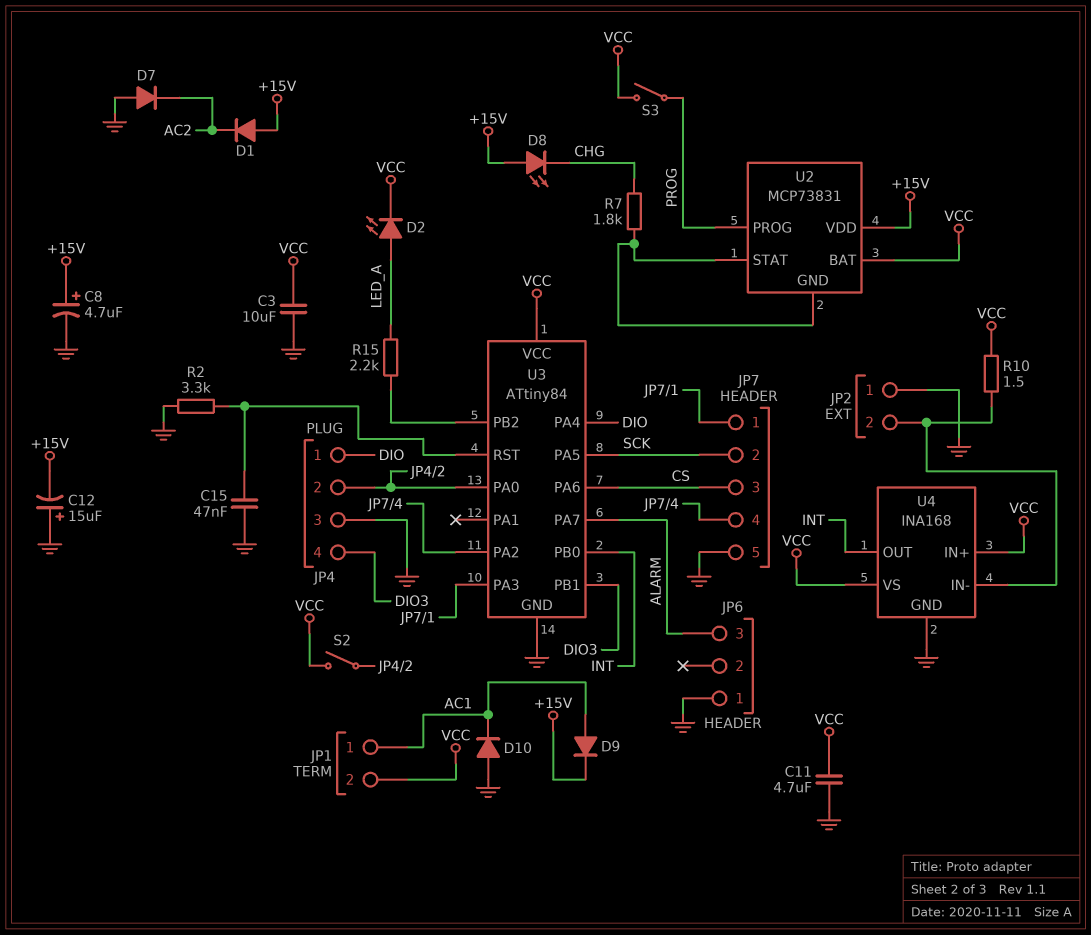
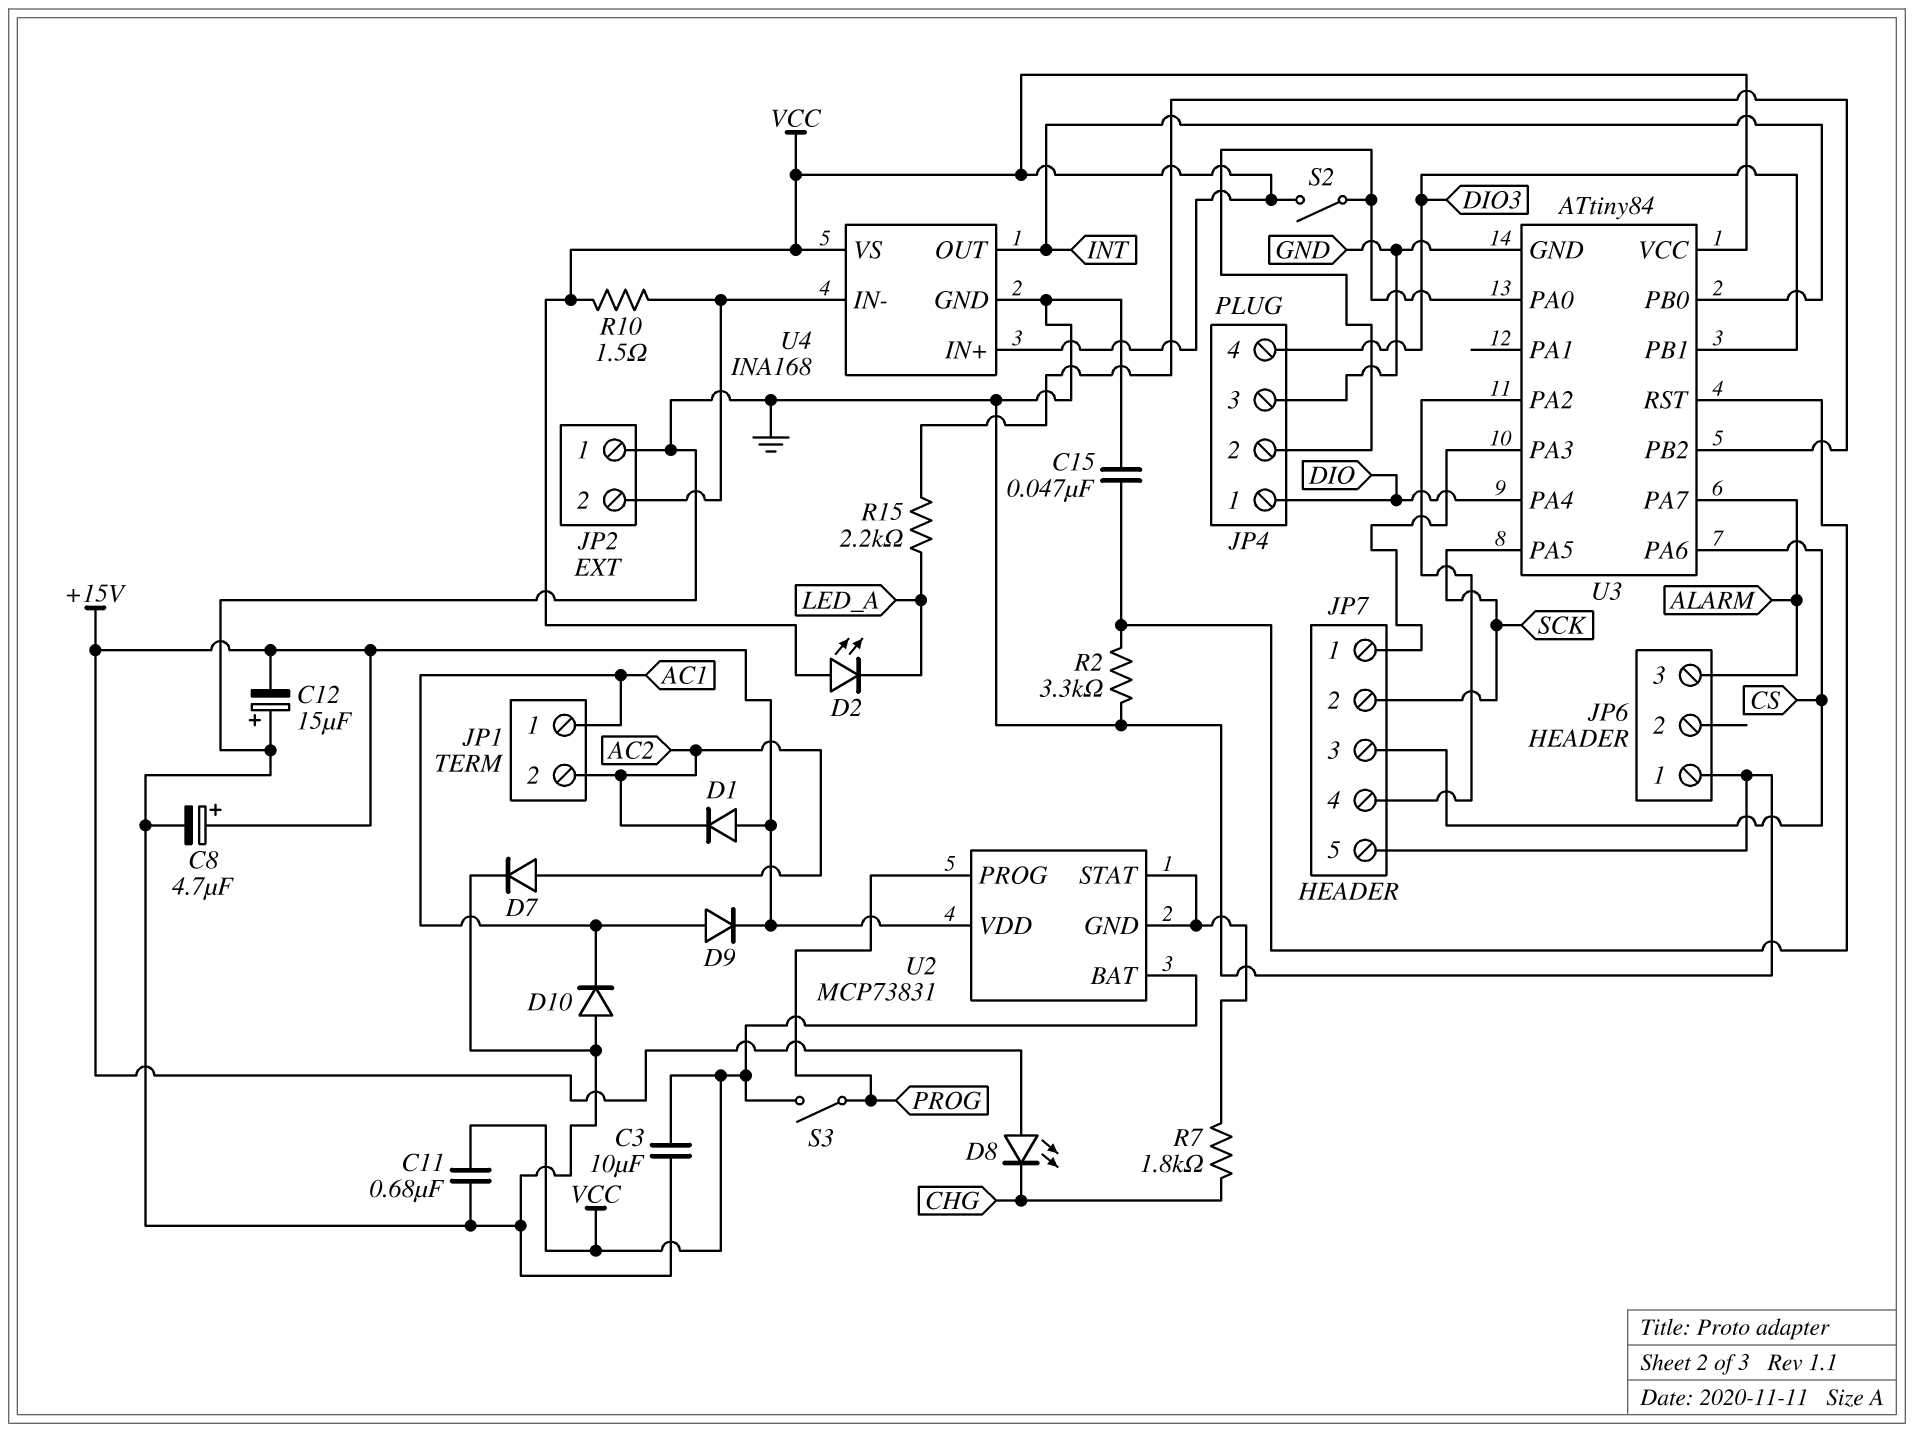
C11: 4.7uF (GND, VCC) -> 680nF (GND, VCC)
D2: LED (A LED_A, K VCC) -> LED (A VCC, K LED_A)
D7: diode (A GND, K AC2) -> diode (A AC2, K GND)
JP1 pin 2: VCC -> AC2

